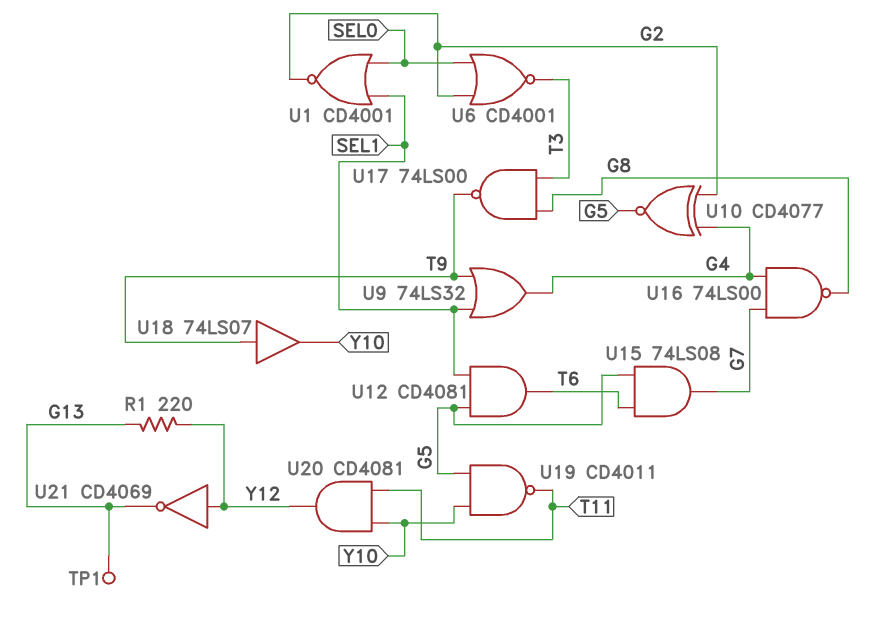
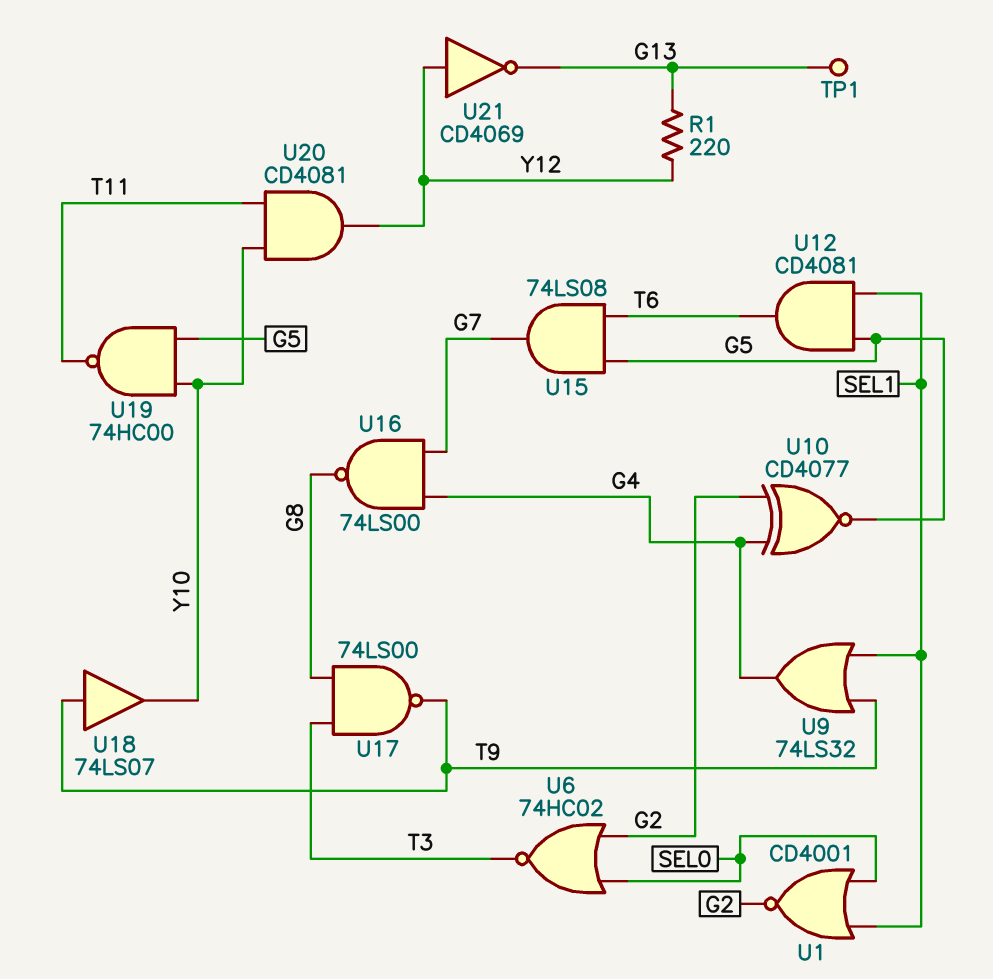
U6: NOR CD4001 (in G2, in SEL0, out T3) -> NOR 74HC02 (in G2, in SEL0, out T3)
U19: NAND CD4011 (in G5, in Y10, out T11) -> NAND 74HC00 (in G5, in Y10, out T11)

